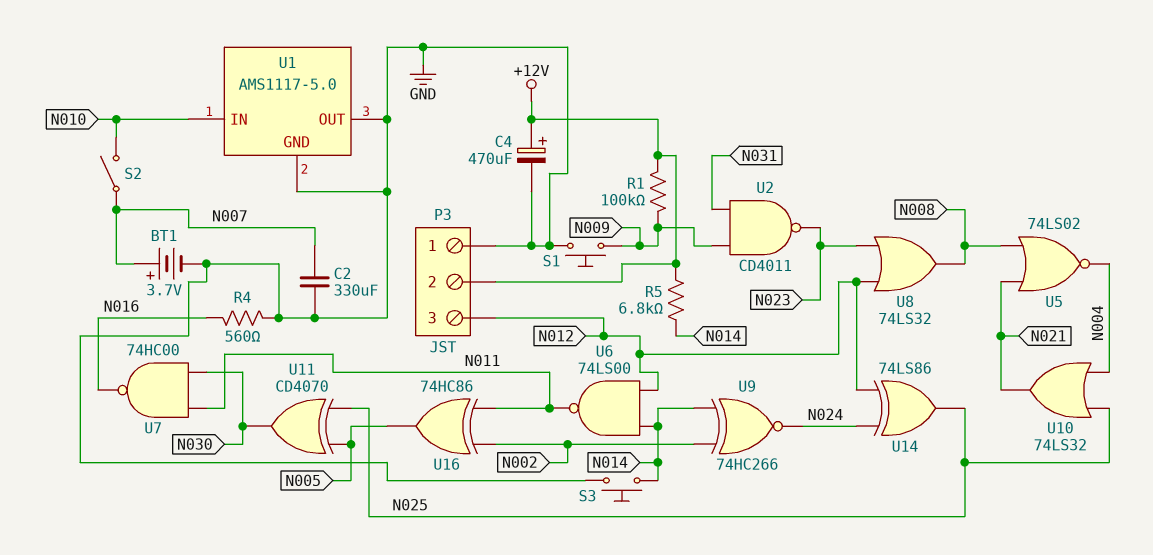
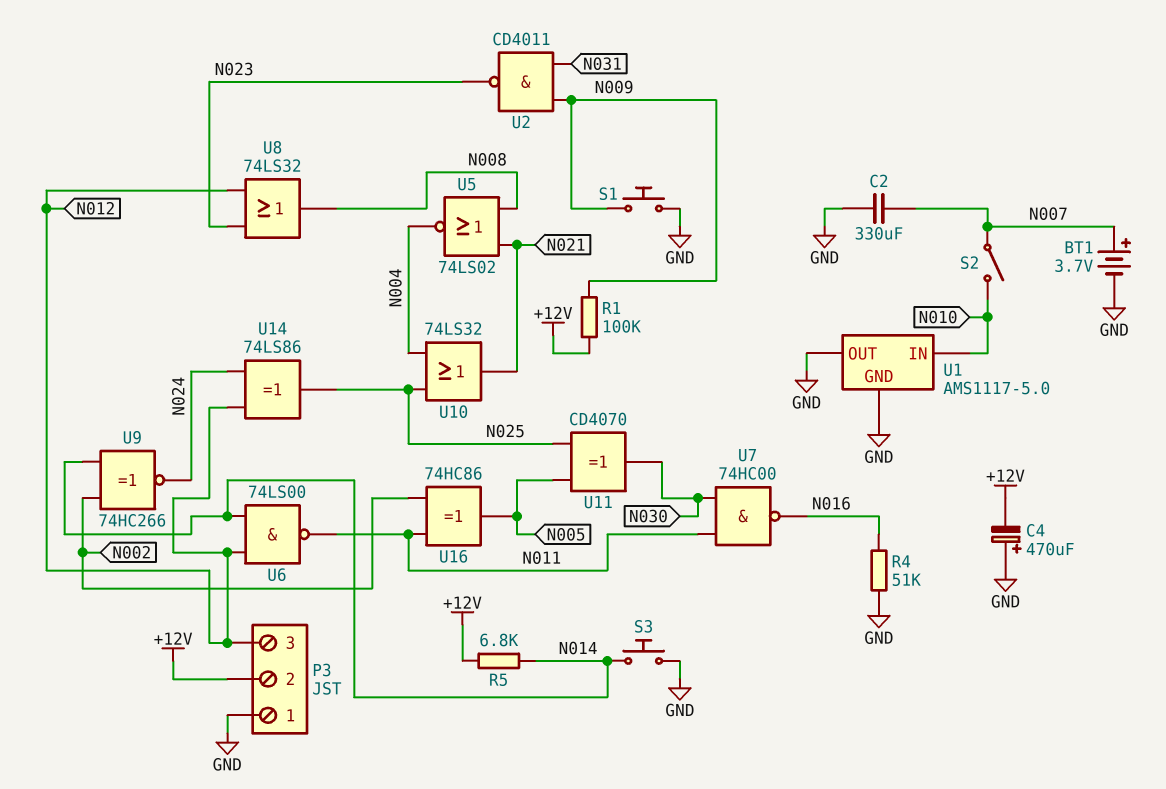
C4: 470uF (plus +12V, minus GND) -> 470uF (plus GND, minus +12V)
R4: 560 (GND, N016) -> 51k (GND, N016)

